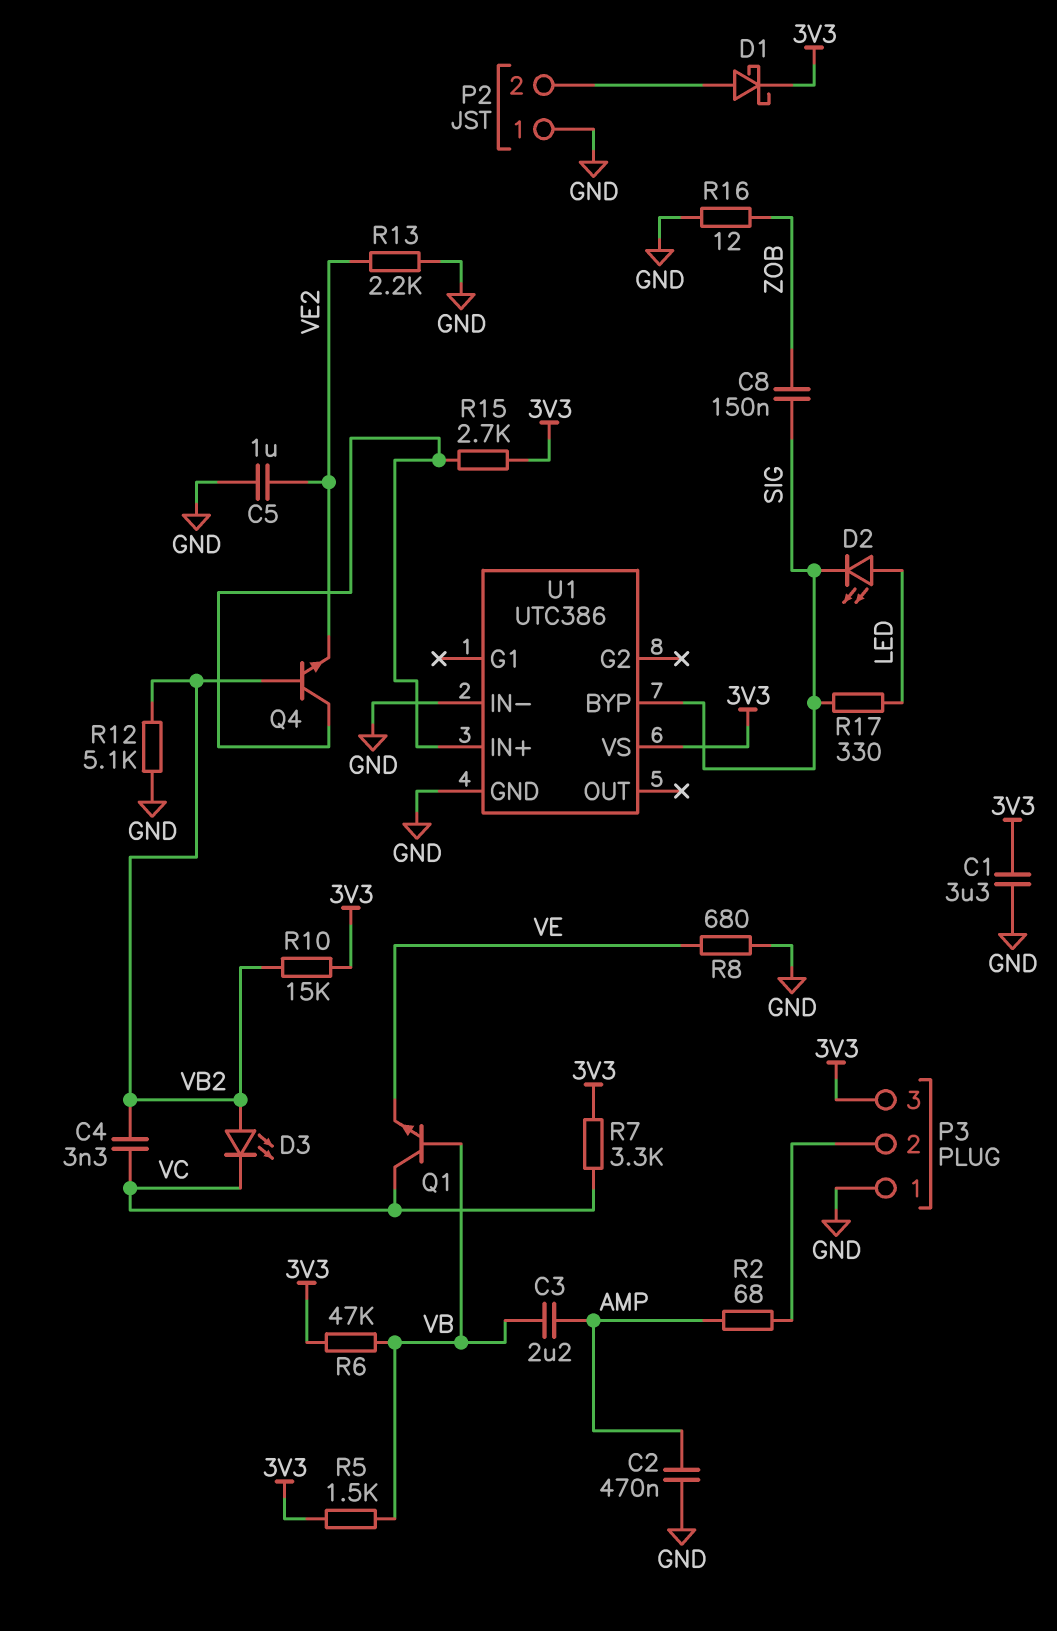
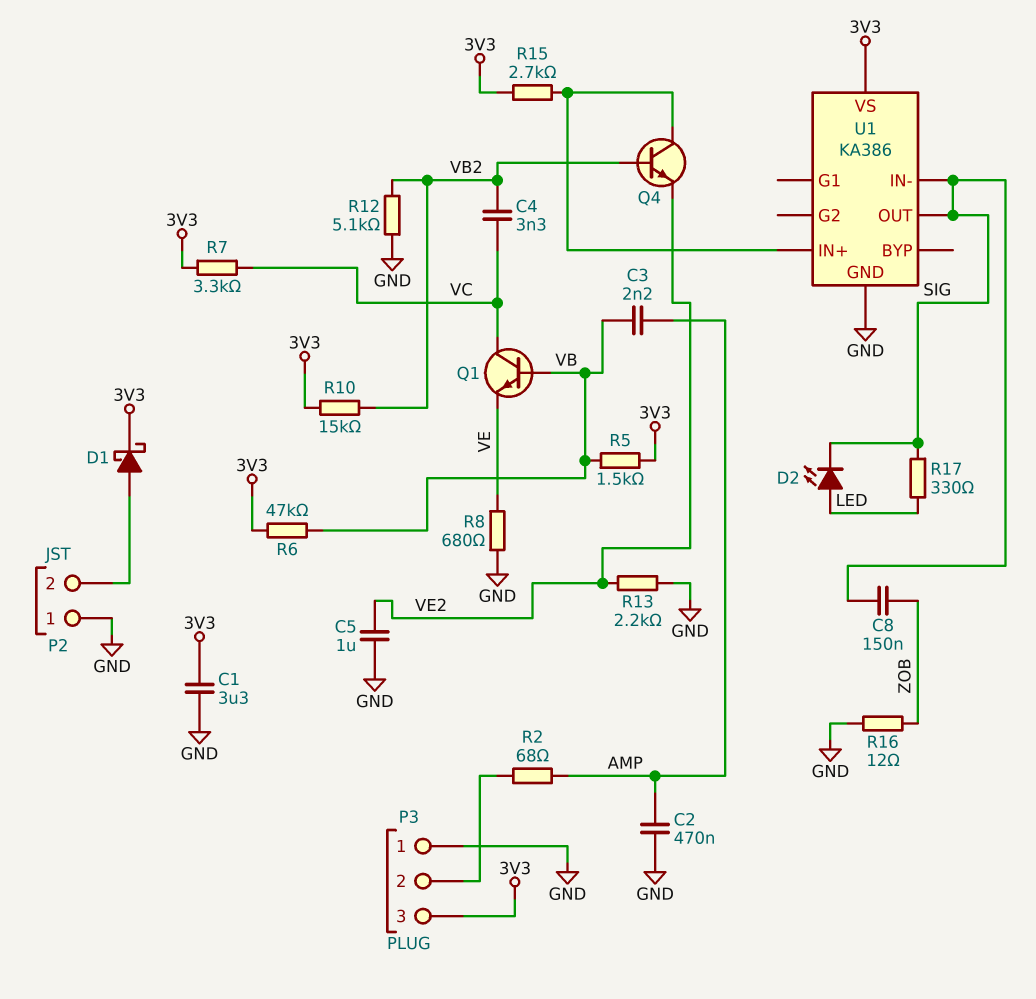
C3: 2.2uF (AMP, VB) -> 2.2nF (AMP, VB)
D3: LED (A VB2, K VC) -> none
U1: UTC386 -> KA386
U1 pin BYP: SIG -> none
U1 pin IN-: GND -> SIG
U1 pin OUT: none -> SIG

